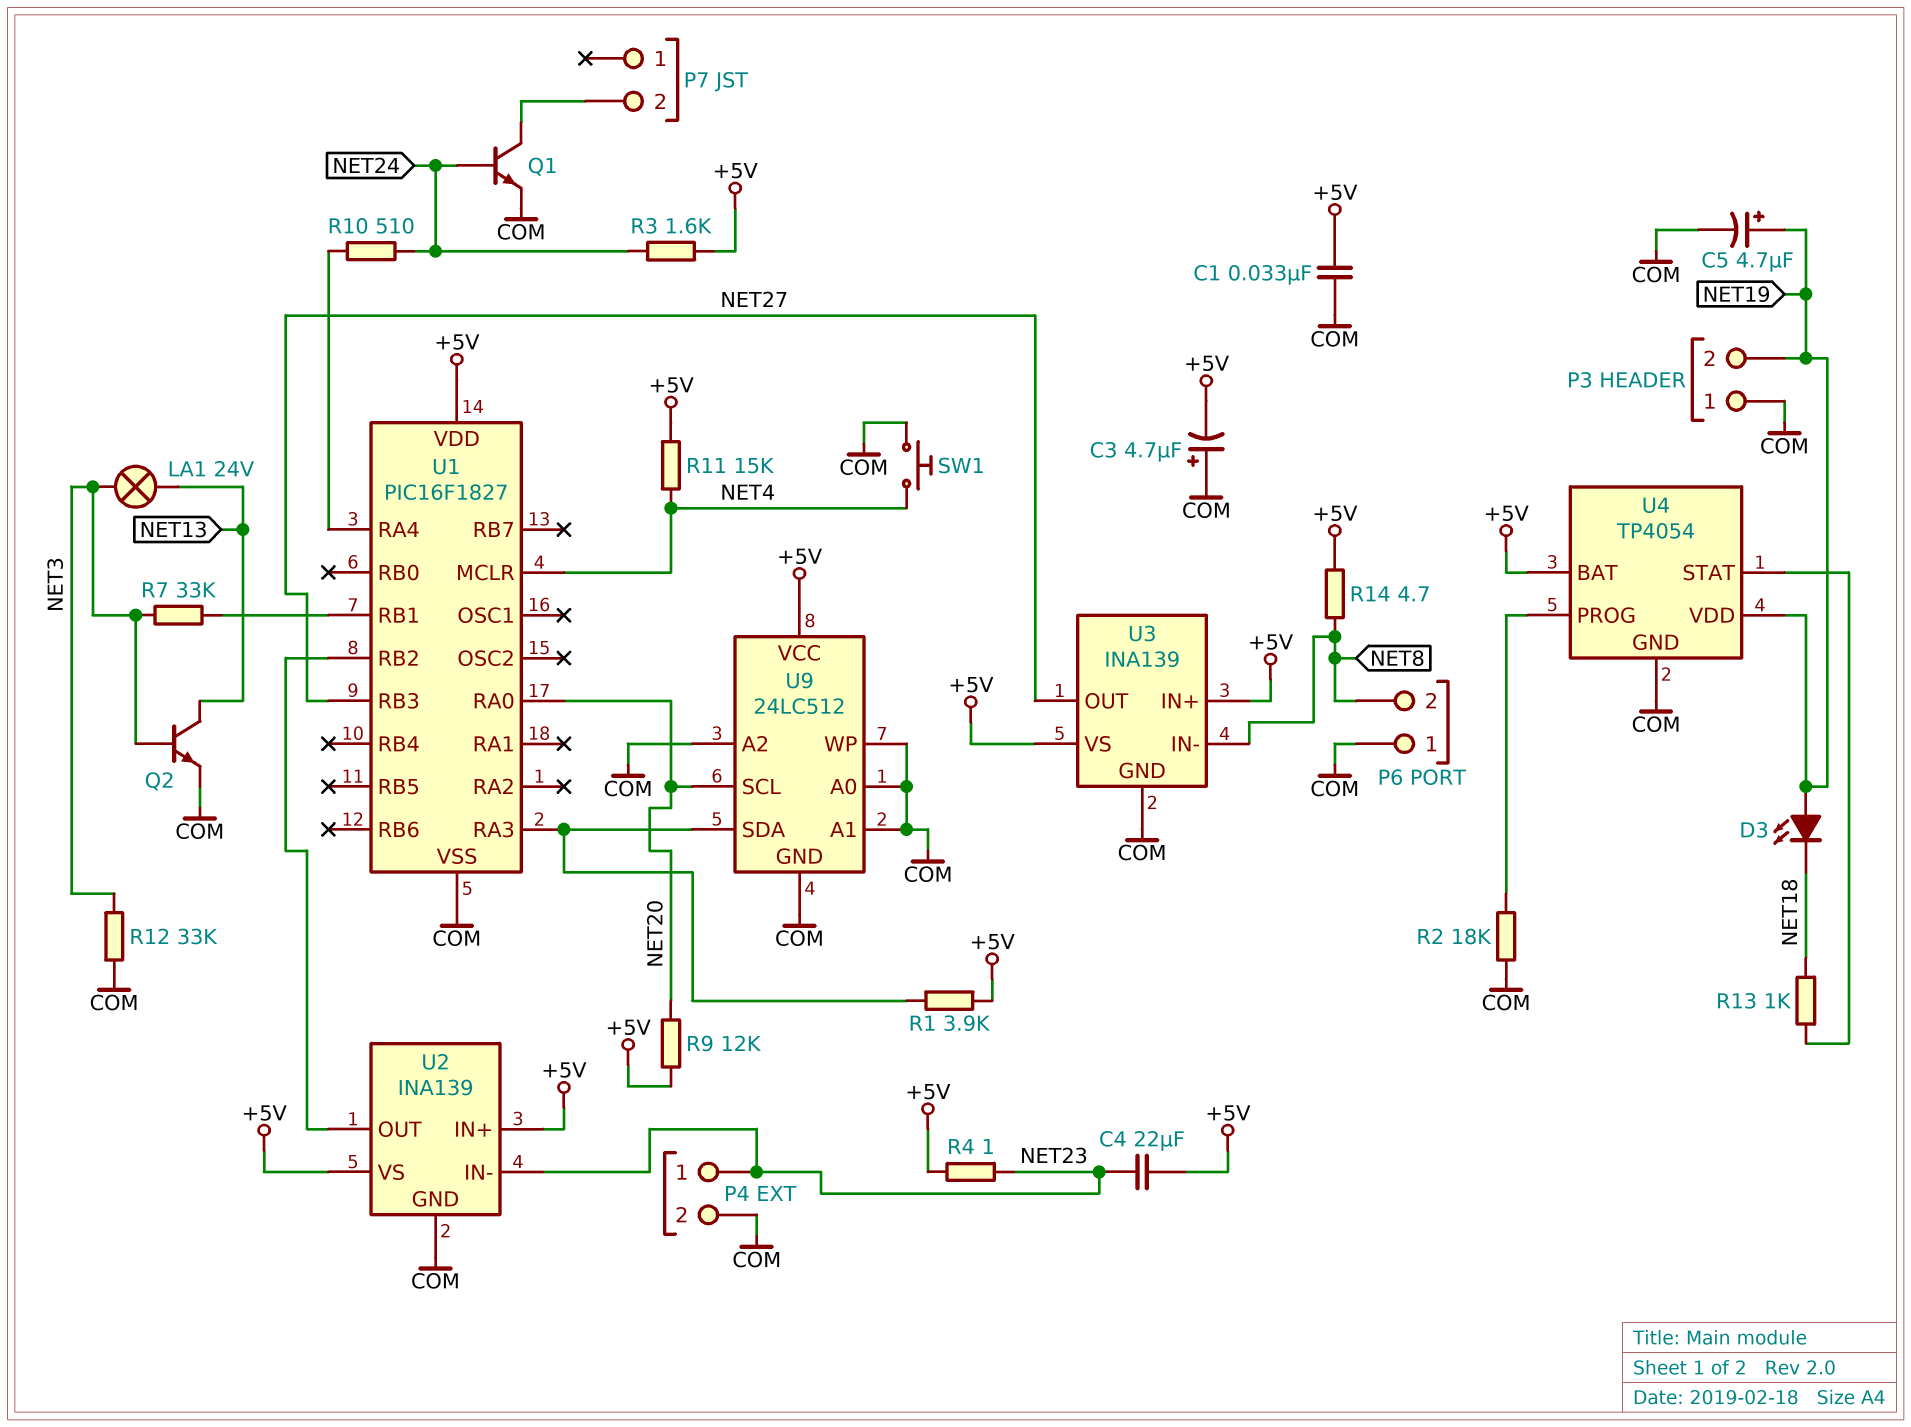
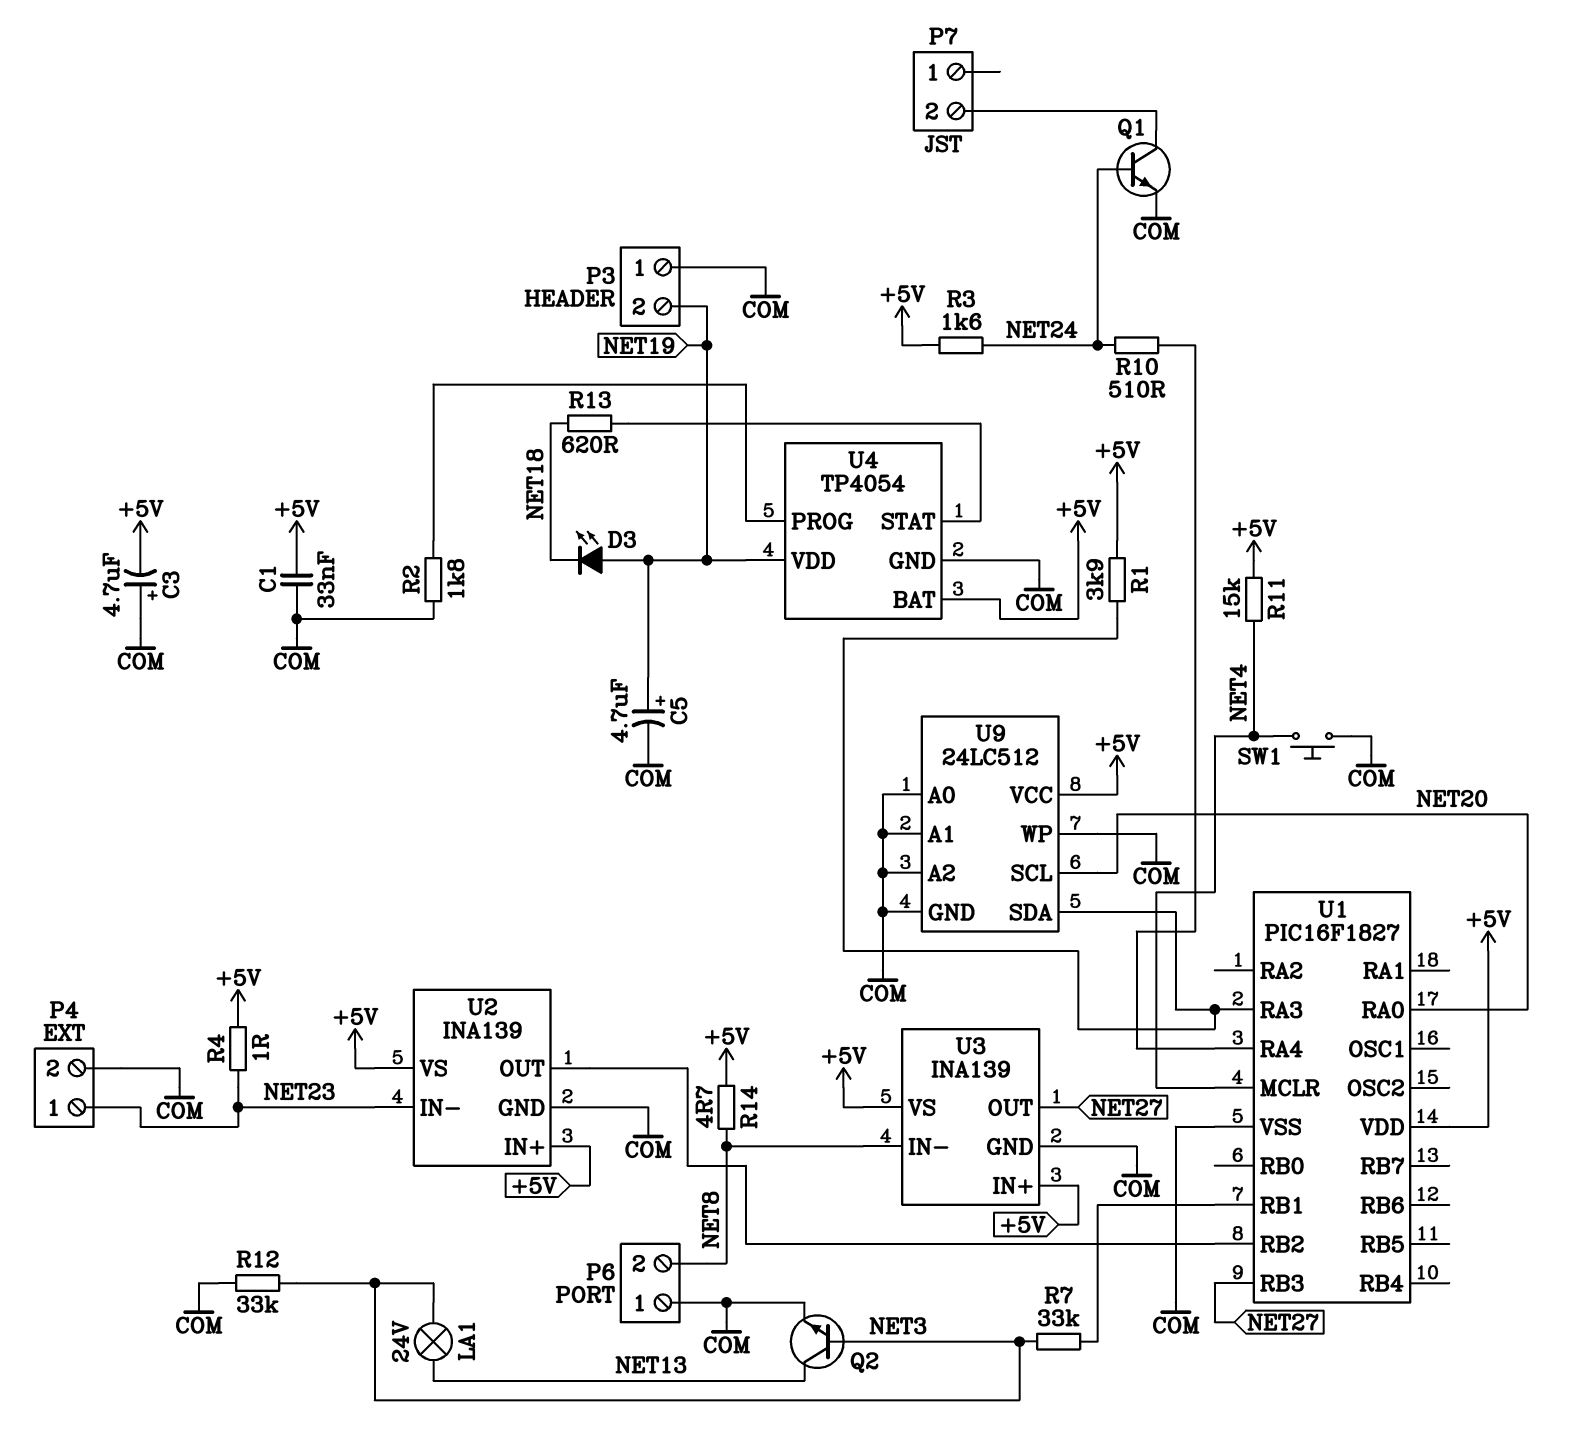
C4: 22uF (+5V, NET23) -> none
R2: 18k (COM, U4/PROG) -> 1.8k (COM, U4/PROG)
R9: 12k (+5V, NET20) -> none
R13: 1k (NET18, U4/STAT) -> 620 (NET18, U4/STAT)

